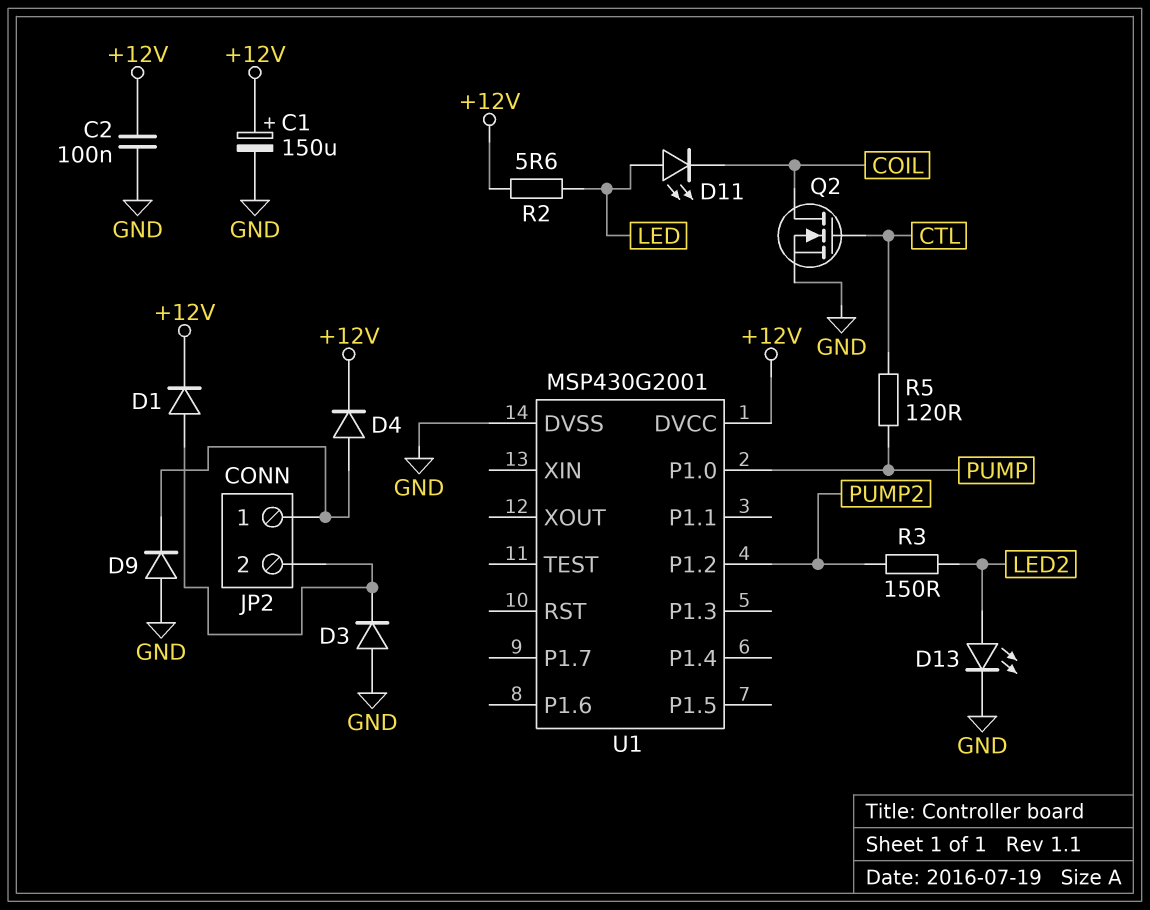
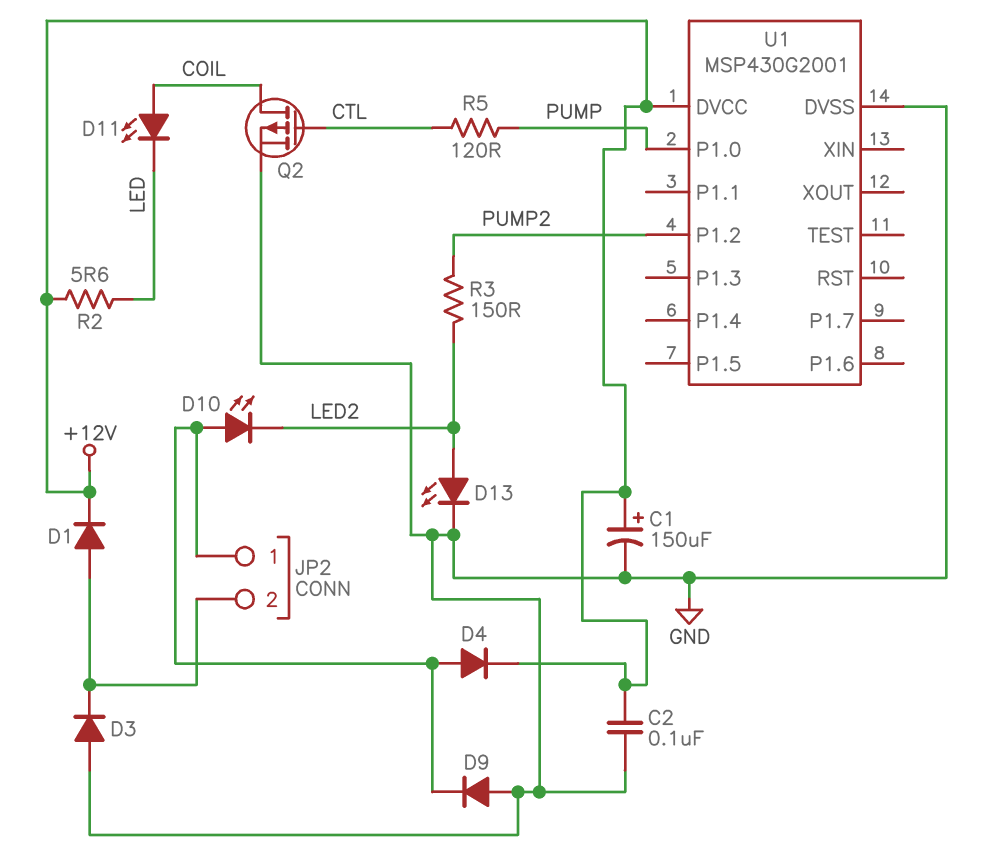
D10: none -> LED (A JP2/1, K LED2)
D11: LED (A LED, K COIL) -> LED (A COIL, K LED)
Q2: NMOS (G CTL, D COIL, S GND) -> PMOS (G CTL, D COIL, S GND)

